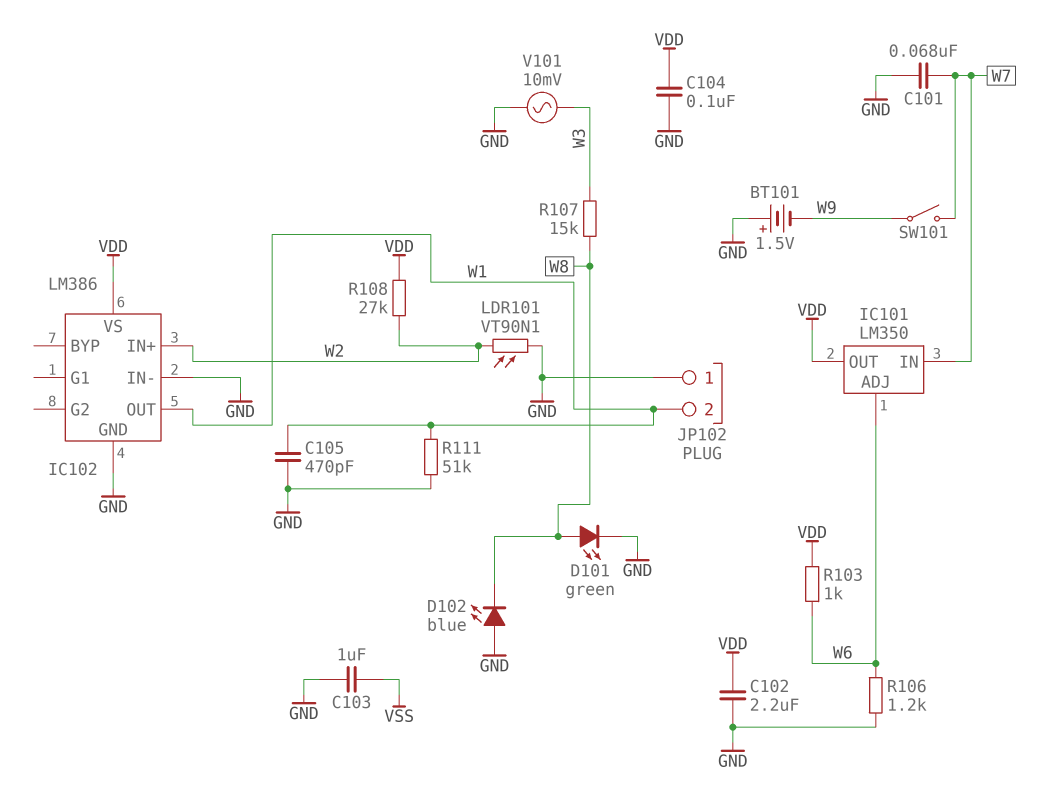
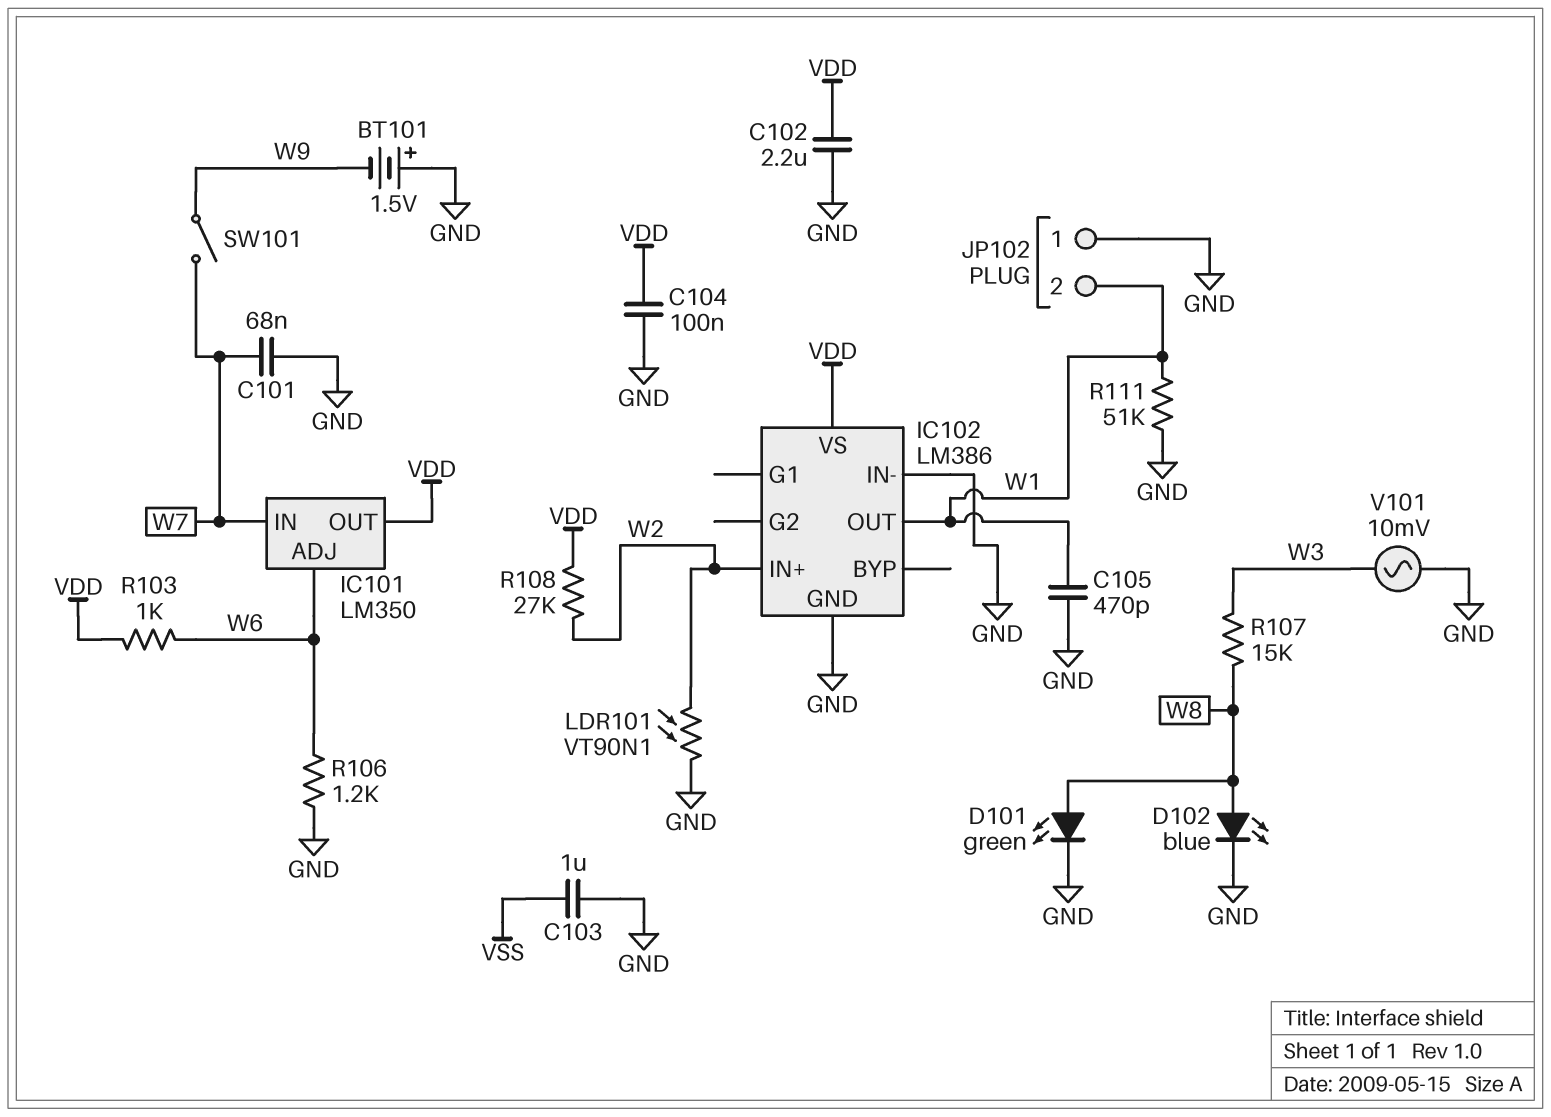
D102: LED blue (A GND, K W8) -> LED blue (A W8, K GND)

